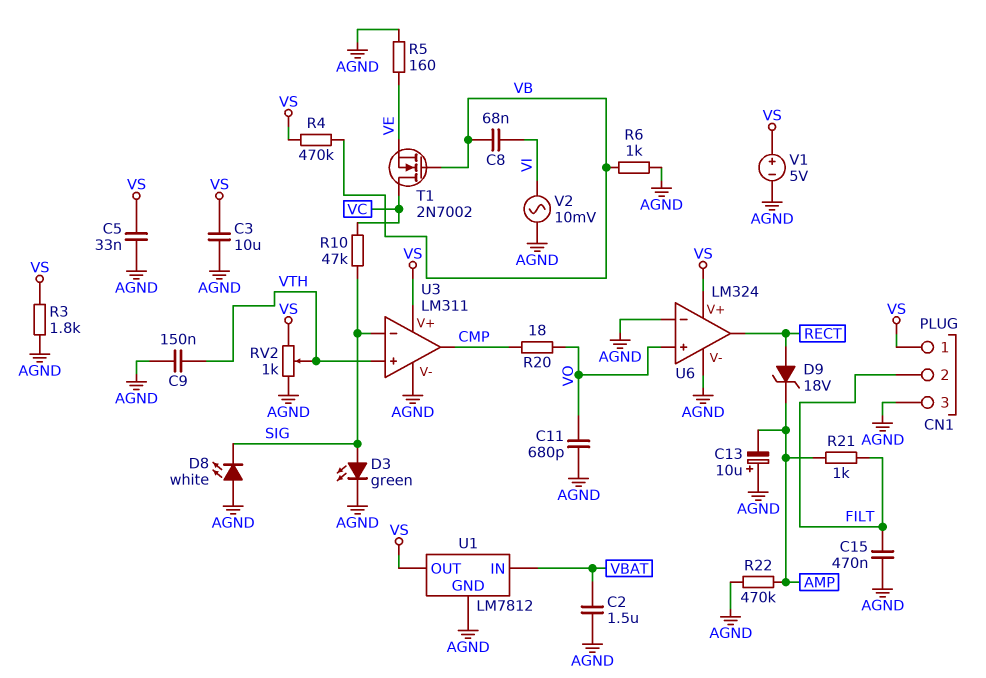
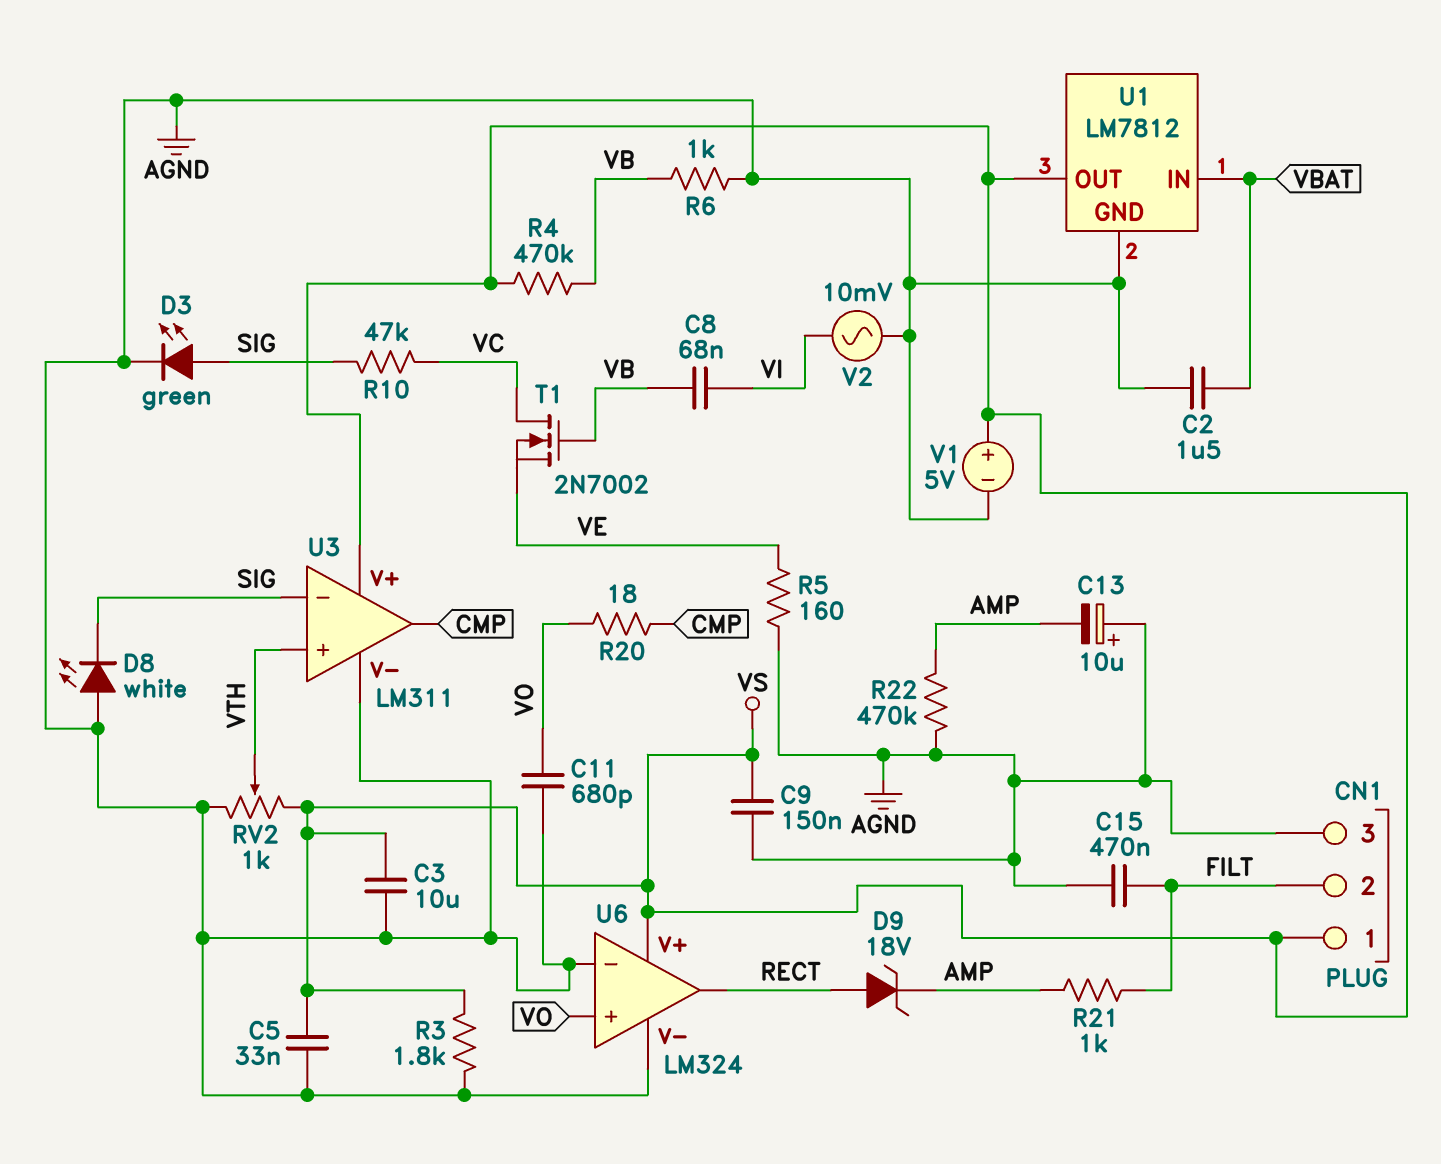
C9: 150nF (AGND, VTH) -> 150nF (AGND, VS)

